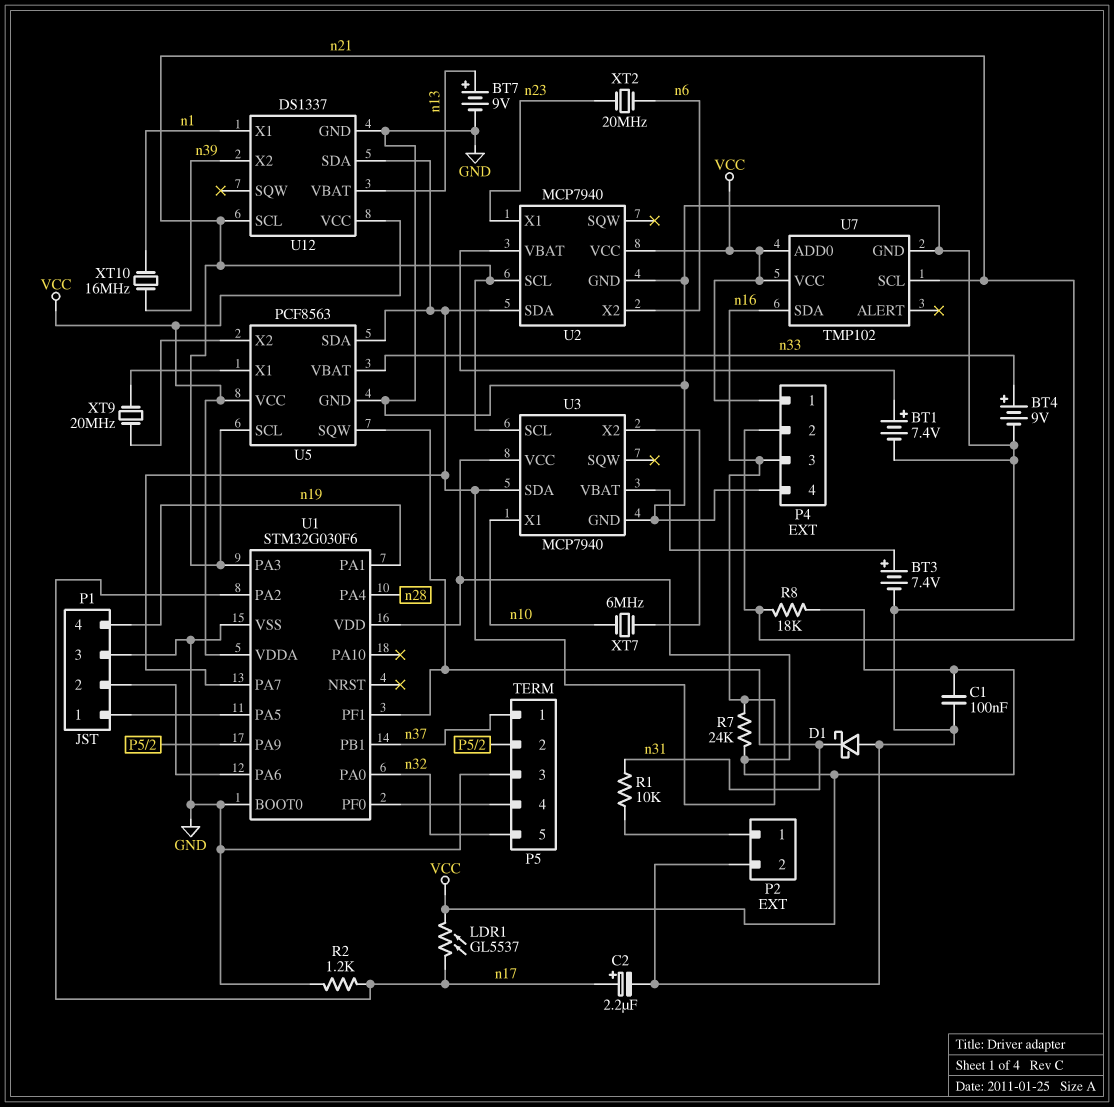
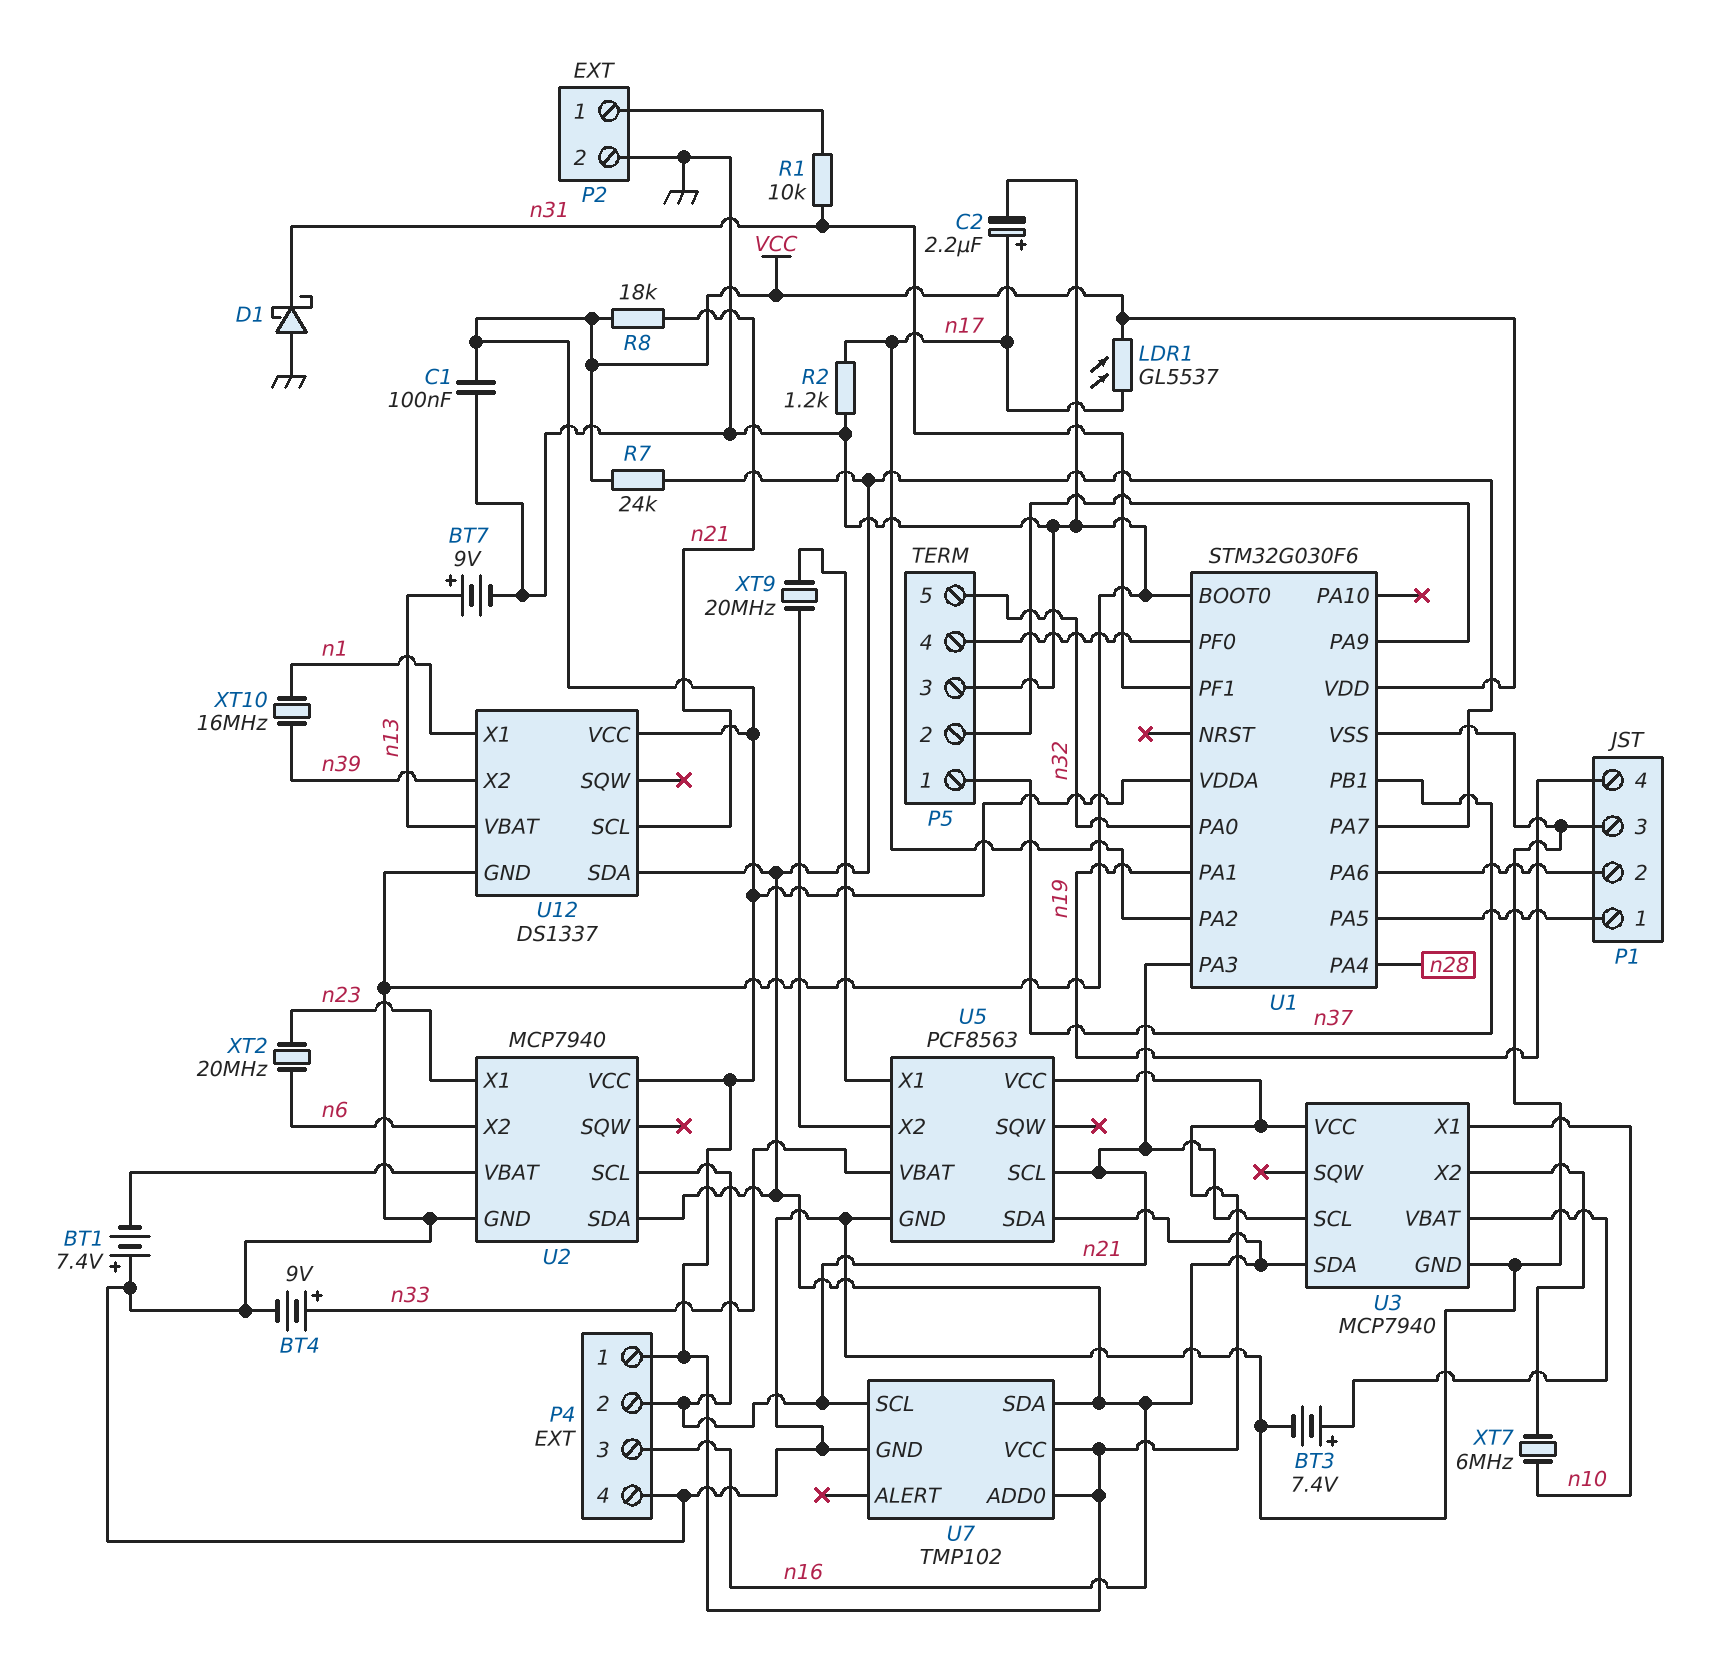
BT1: 7.4V (plus U2/VBAT, minus GND) -> 7.4V (plus GND, minus U2/VBAT)
U5 pin SQW: n31 -> none

